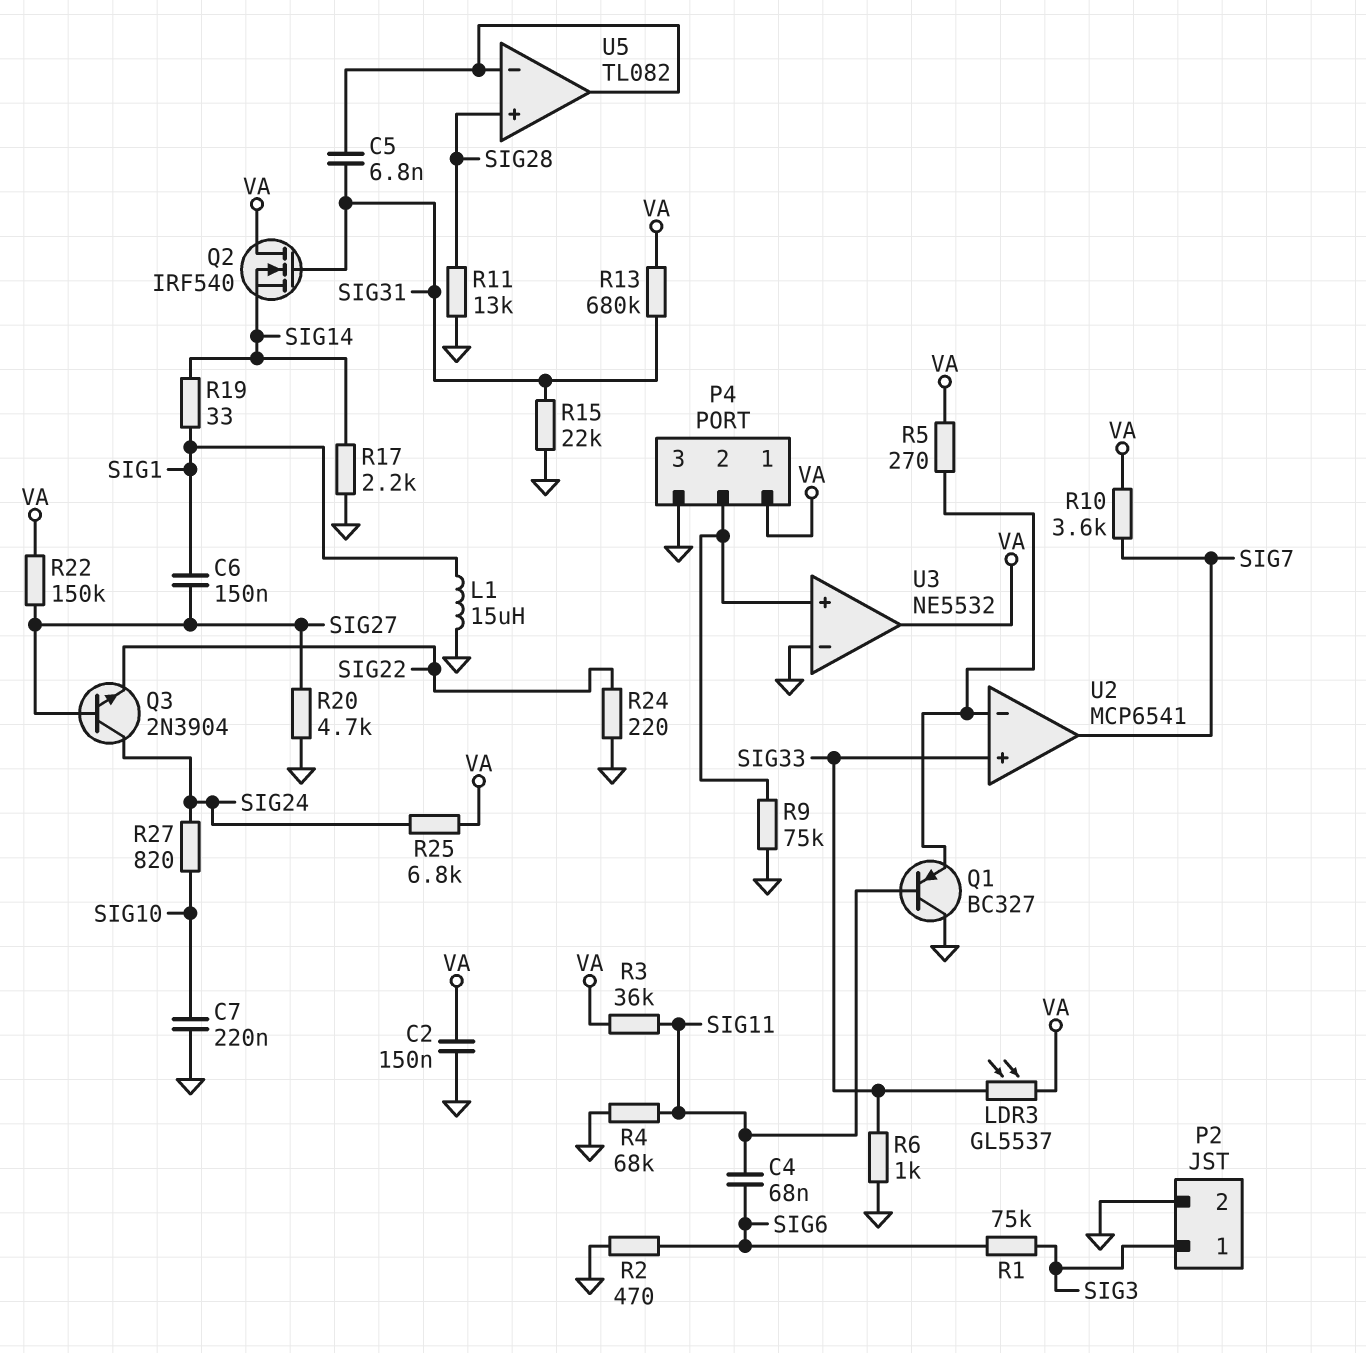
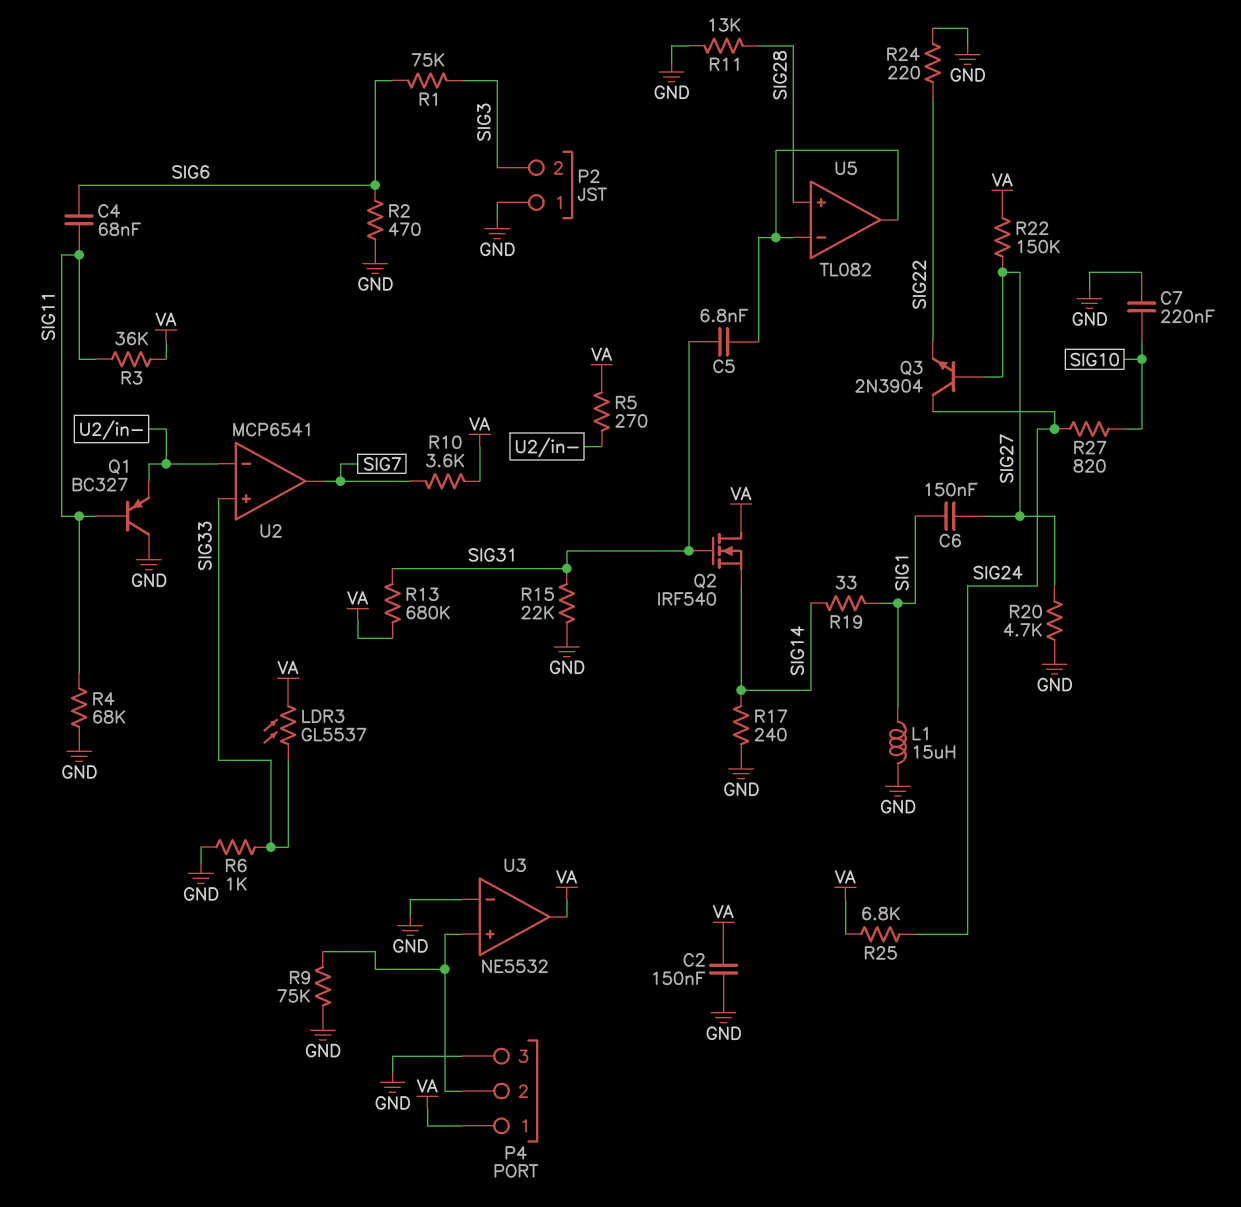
P2 pin 1: SIG3 -> GND
P2 pin 2: GND -> SIG3
R17: 2.2k (GND, SIG14) -> 240 (GND, SIG14)

